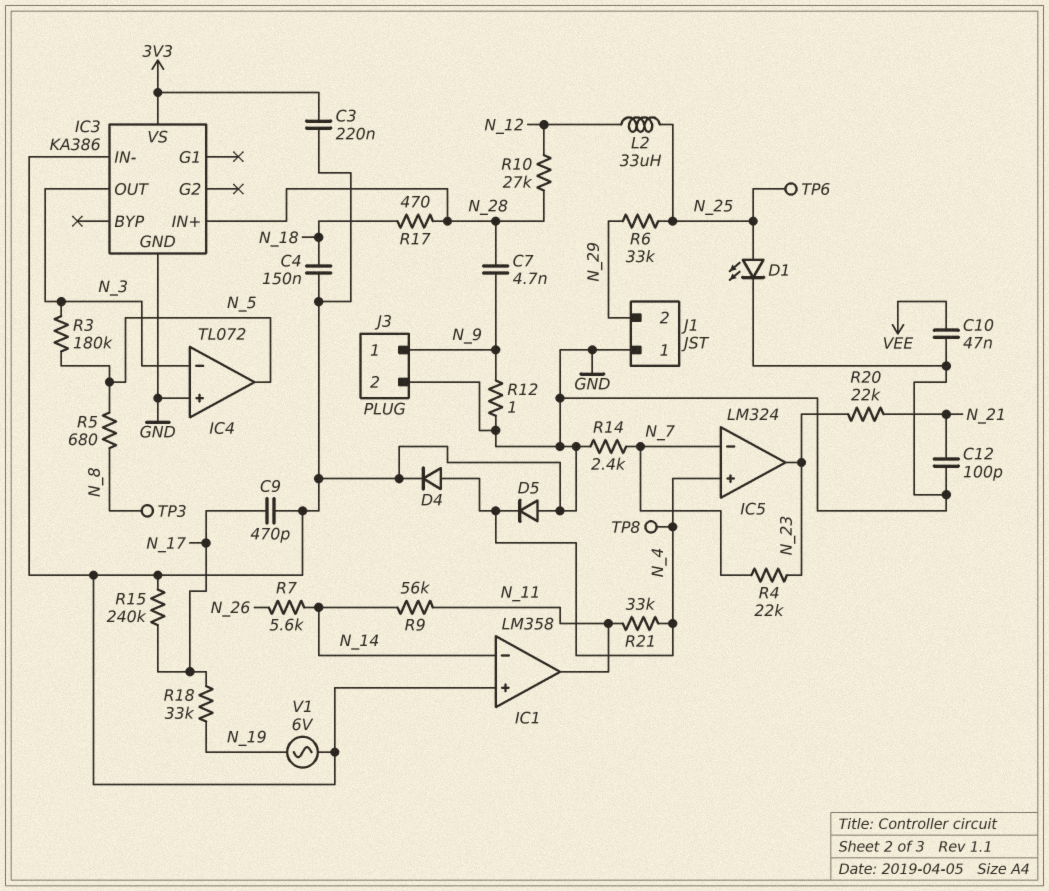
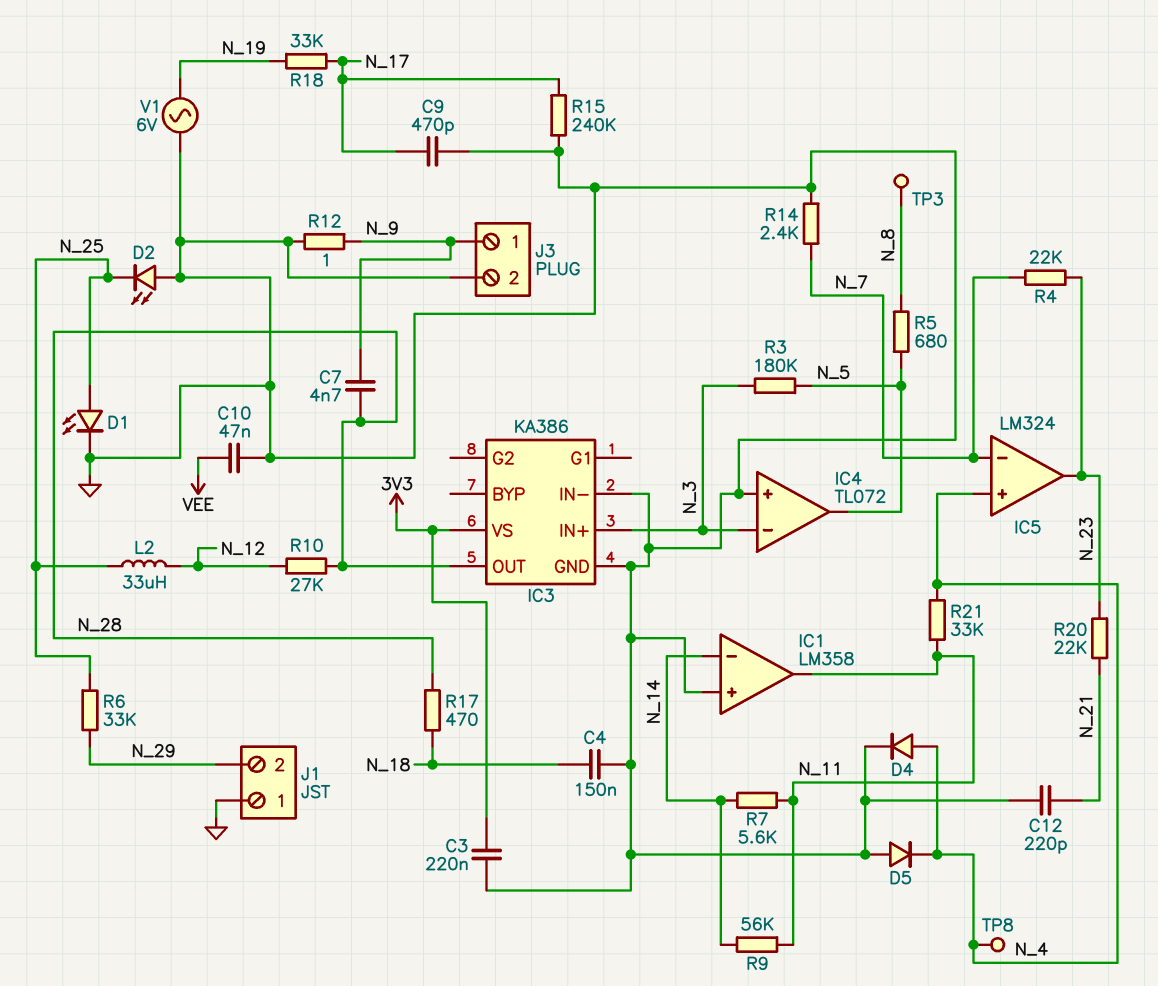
C12: 100pF (GND, N_21) -> 220pF (GND, N_21)
D2: none -> LED (A GND, K N_25)
IC3 pin IN+: N_28 -> N_3
IC3 pin OUT: N_3 -> N_28
R7: 5.6k (N_14, N_26) -> 5.6k (N_11, N_14)
TP6: test point (N_25) -> none

